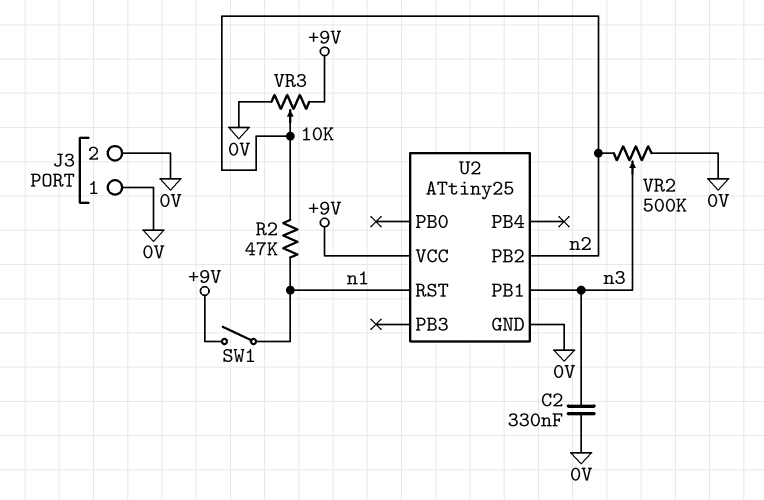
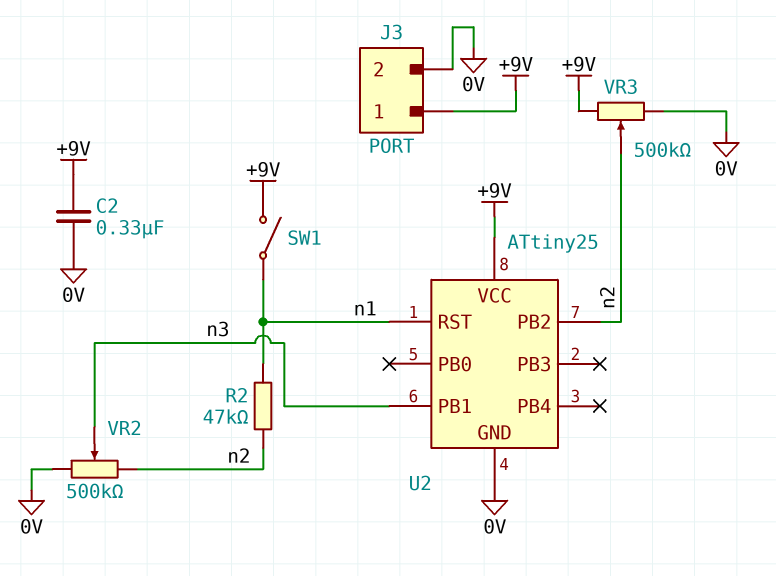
C2: 330nF (0V, n3) -> 330nF (+9V, 0V)
J3 pin 1: 0V -> +9V
VR3: 10k (+9V, 0V, wiper n2) -> 500k (+9V, 0V, wiper n2)

